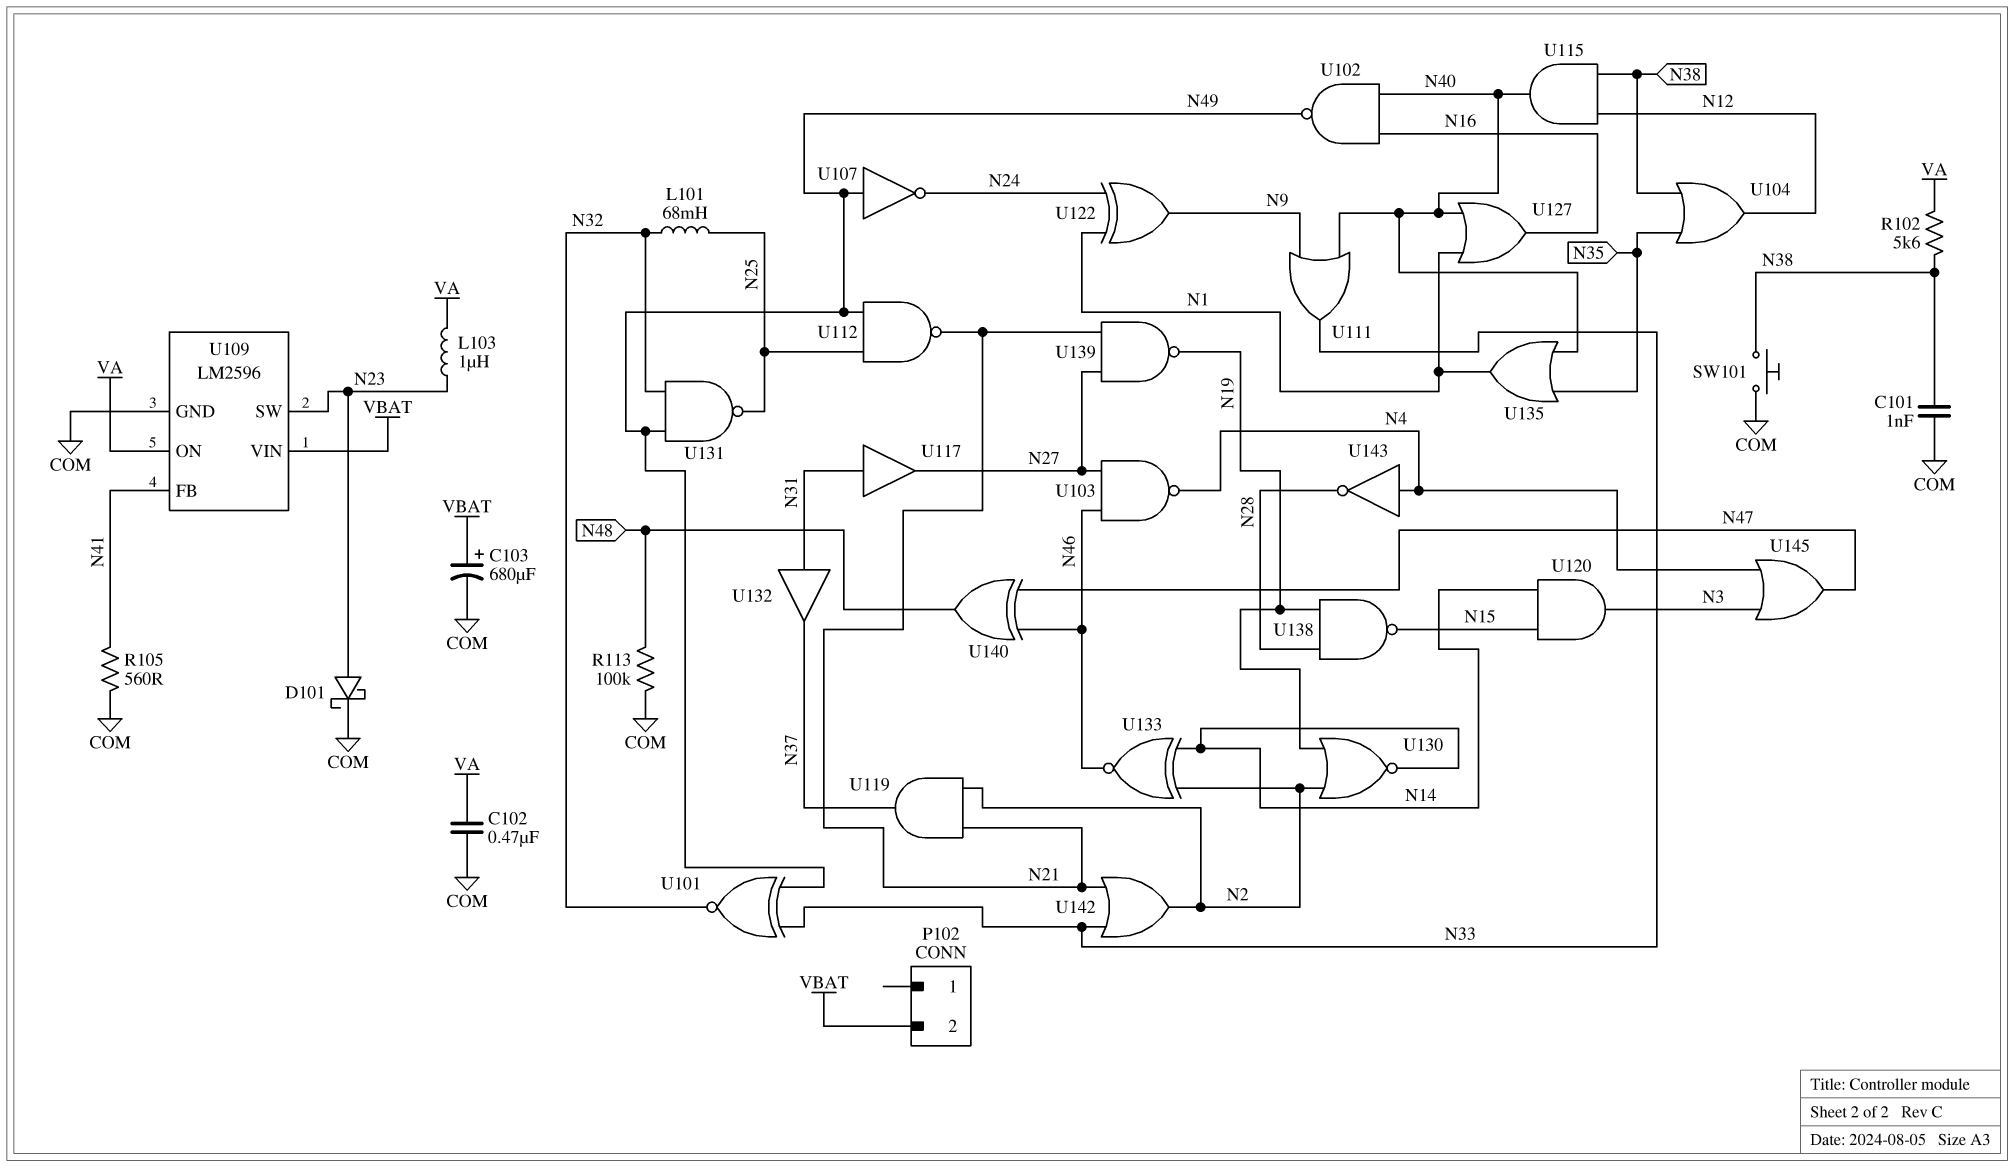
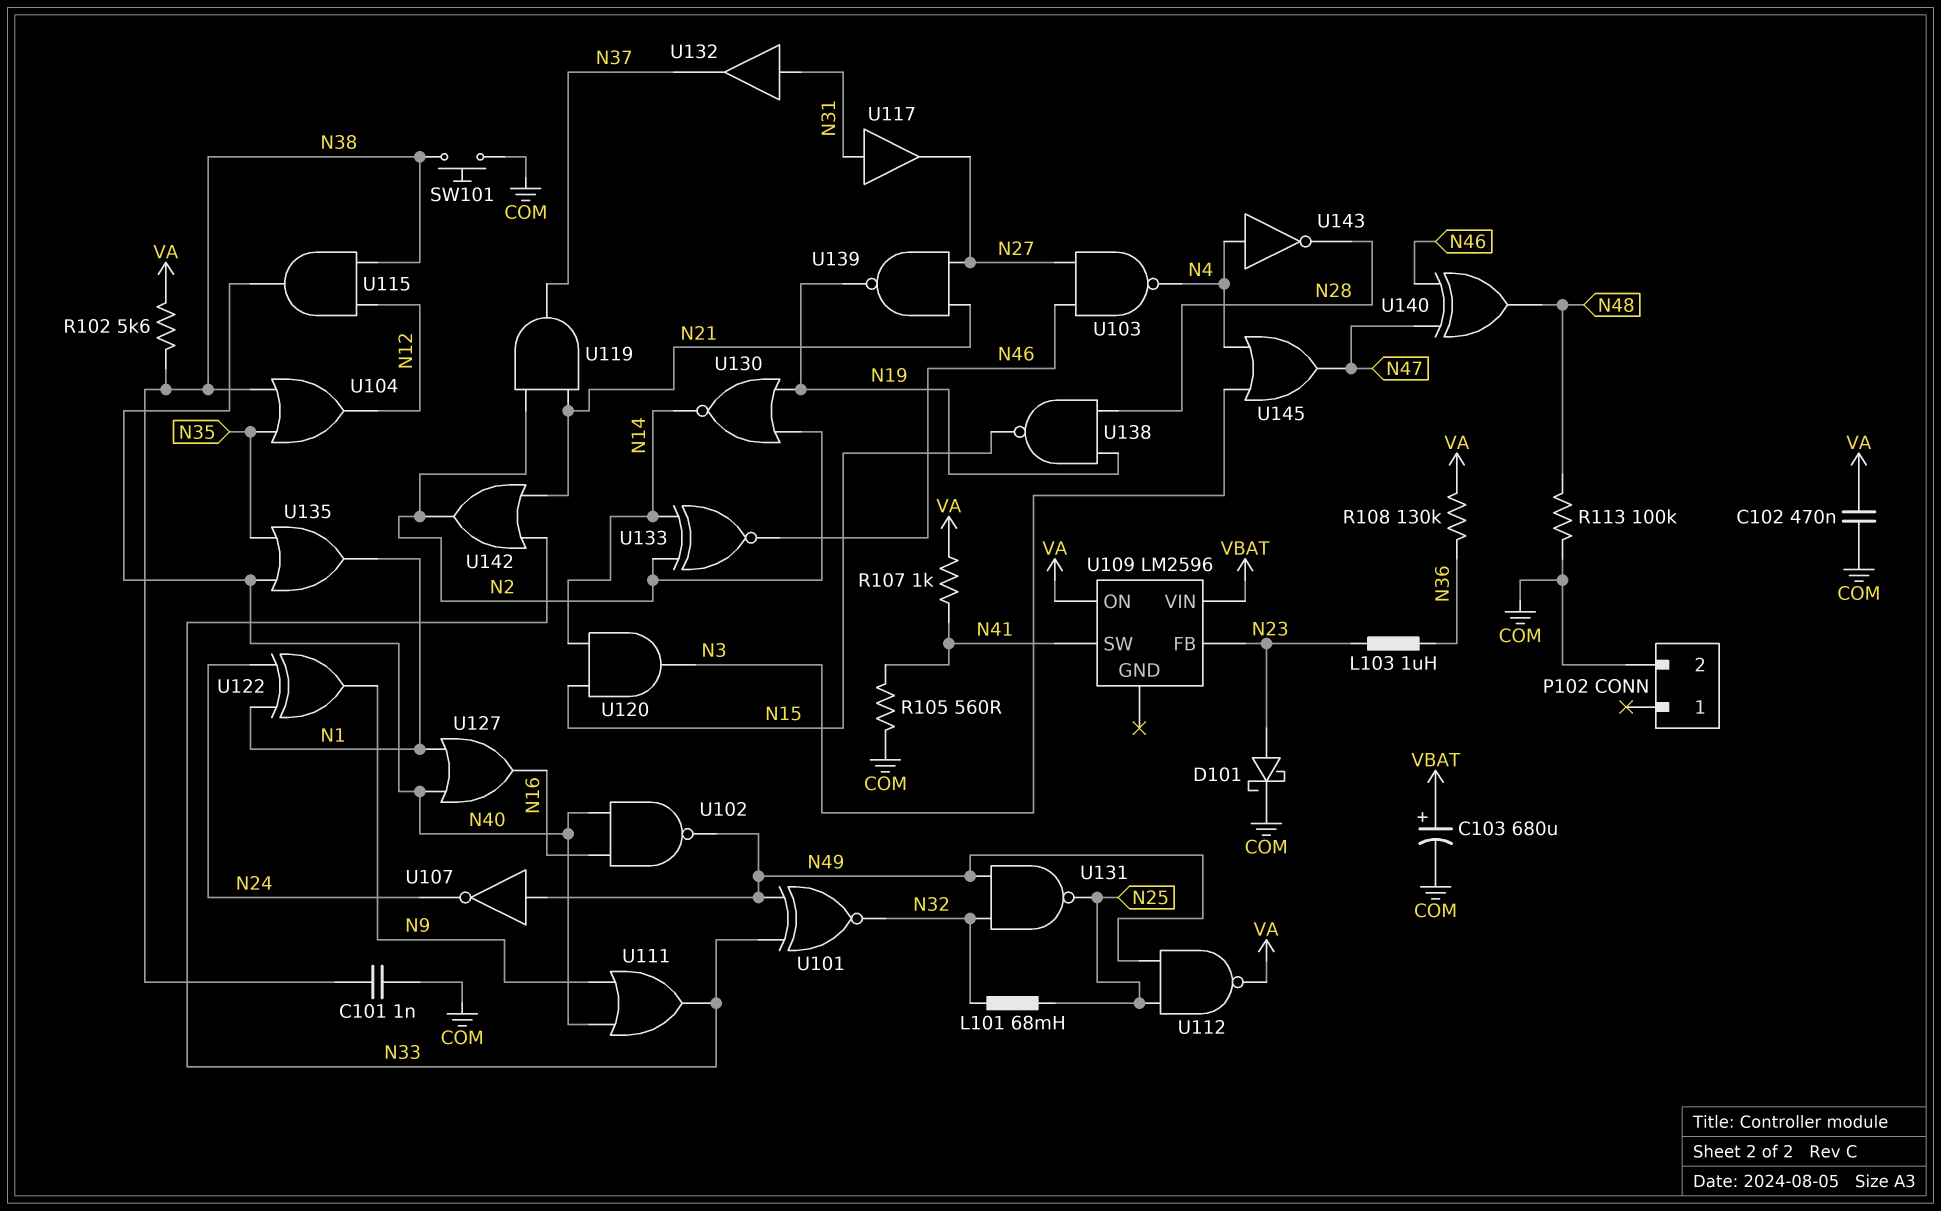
L103: 1uH (N23, VA) -> 1uH (N23, N36)
P102 pin 2: VBAT -> COM
R107: none -> 1k (N41, VA)
R108: none -> 130k (N36, VA)
U109 pin FB: N41 -> N23
U109 pin GND: COM -> none
U109 pin SW: N23 -> N41
U112: NAND (in N25, in N49, out N21) -> NAND (in N25, in N49, out VA)

